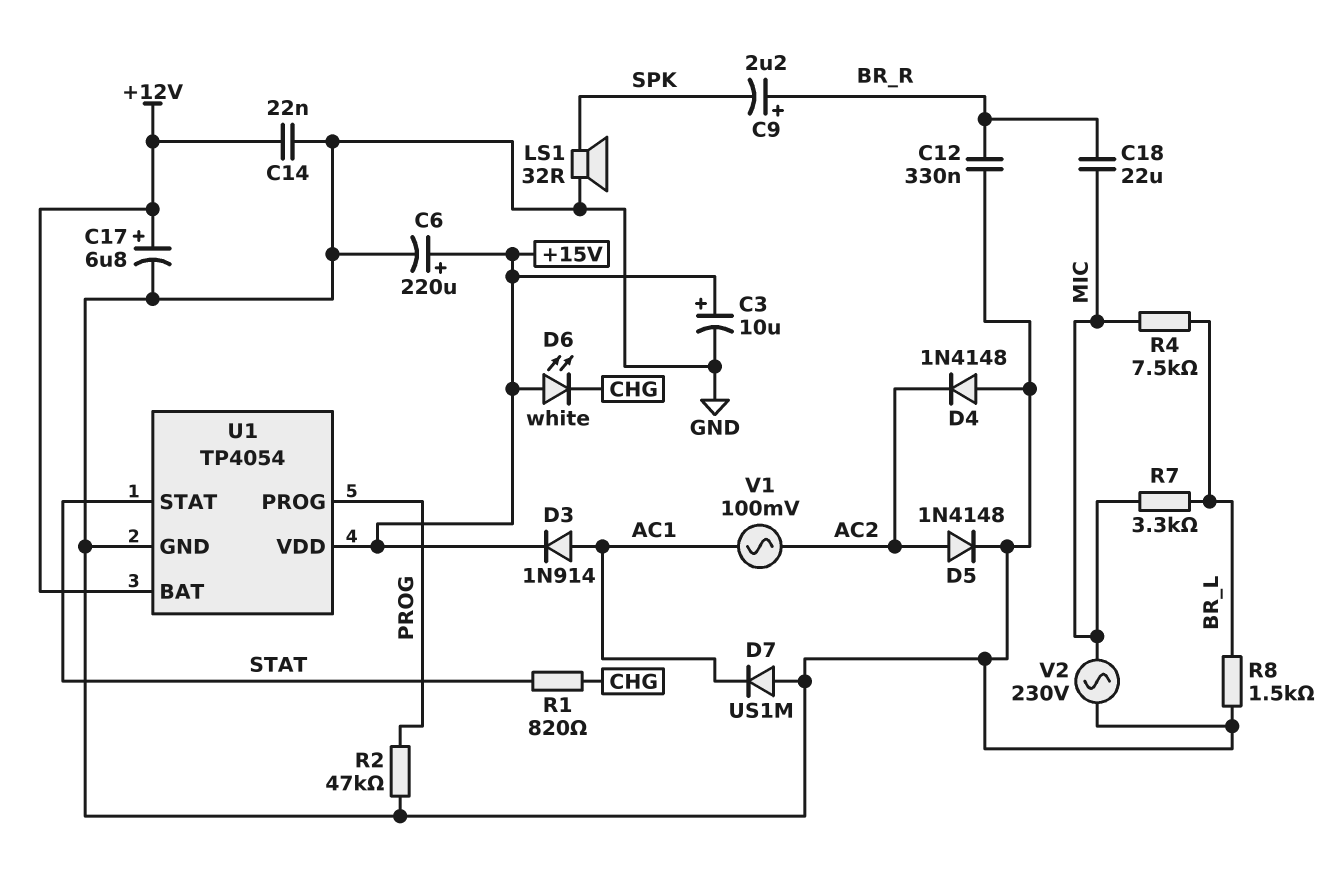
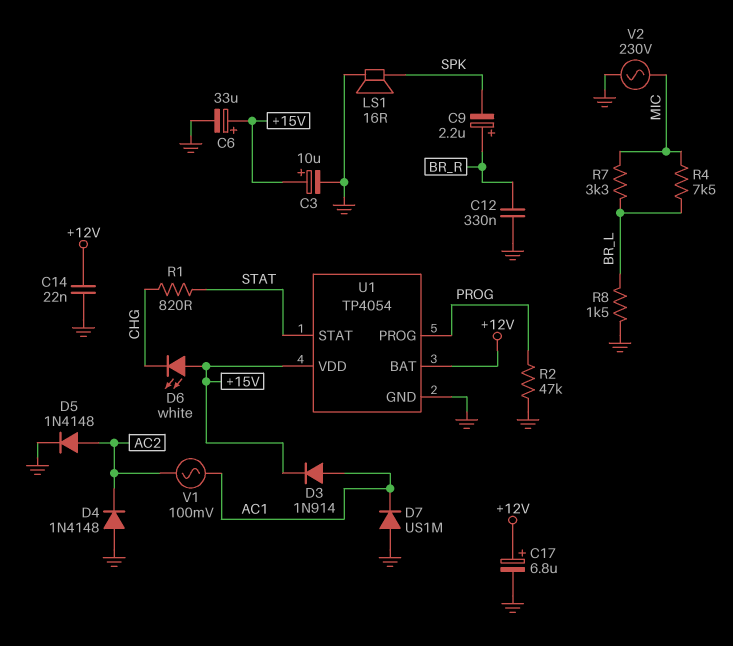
C6: 220uF (plus +15V, minus GND) -> 33uF (plus +15V, minus GND)
C18: 22uF (BR_R, MIC) -> none
LS1: speaker 32R (GND, SPK) -> speaker 16R (GND, SPK)

